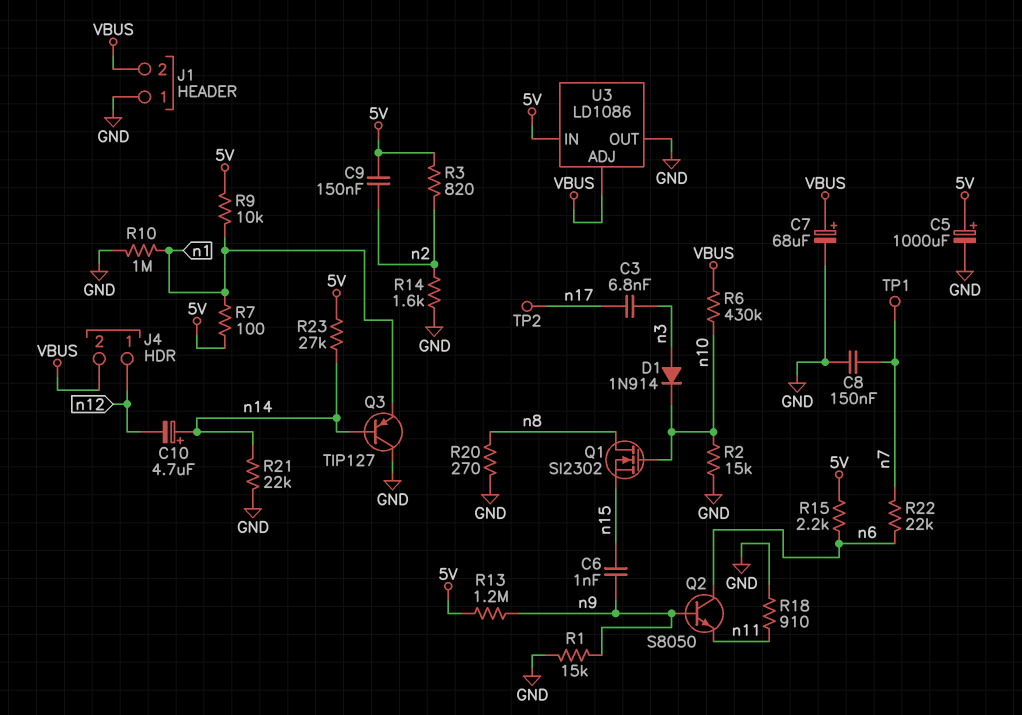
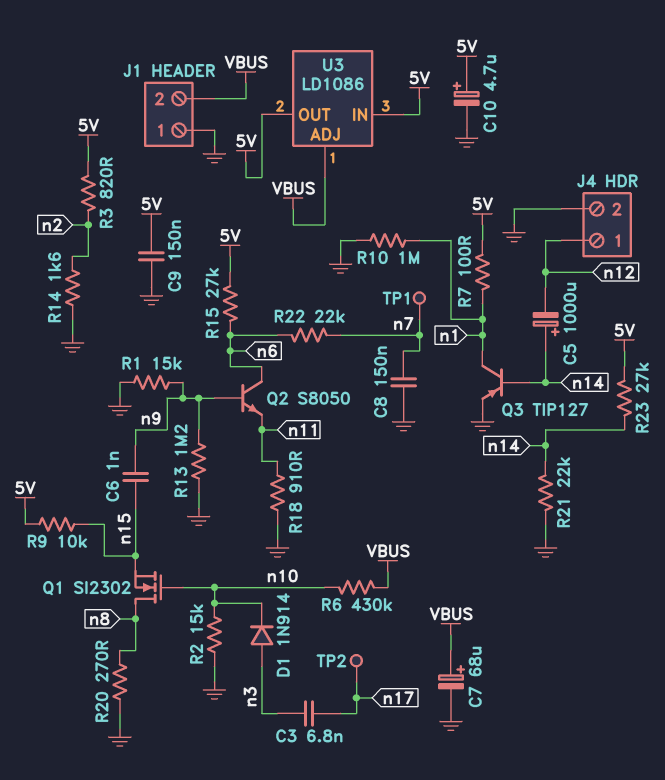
C5: 1000uF (plus 5V, minus GND) -> 1000uF (plus n14, minus n12)
C9: 150nF (5V, n2) -> 150nF (5V, GND)
C10: 4.7uF (plus n14, minus n12) -> 4.7uF (plus 5V, minus GND)
J4 pin 2: VBUS -> GND
Q3: PNP TIP127 (B n14, C GND, E n1) -> PNP TIP127 (B n14, C n1, E GND)
R9: 10k (5V, n1) -> 10k (5V, n15)
R13: 1.2M (5V, n9) -> 1.2M (GND, n9)
R15: 2.2k (5V, n6) -> 27k (5V, n6)
U3 pin OUT: GND -> 5V

